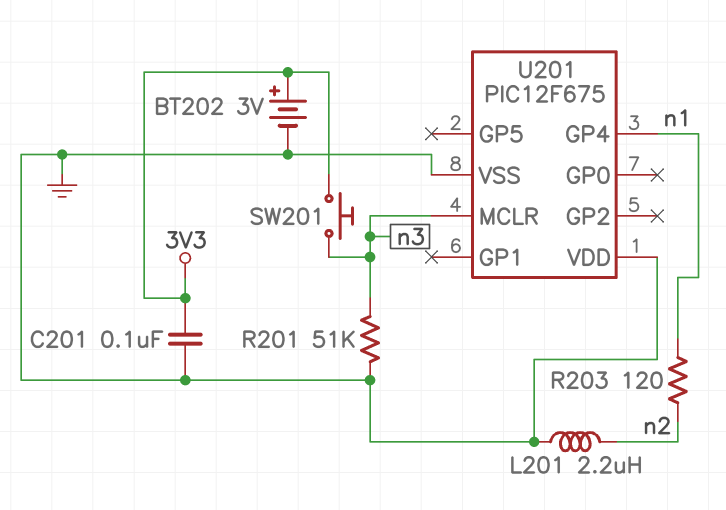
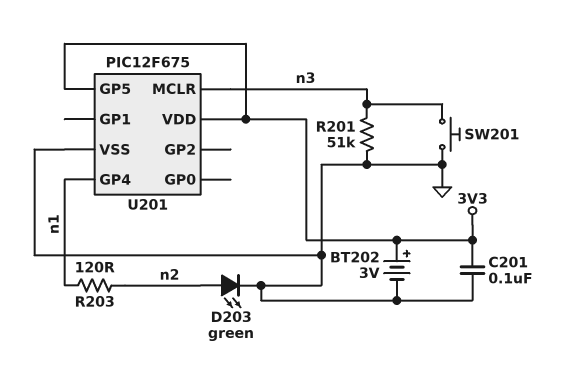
D203: none -> LED green (A n2, K GND)
L201: 2.2uH (GND, n2) -> none
SW201: button (3V3, n3) -> button (GND, n3)
U201 pin GP5: none -> 3V3
U201 pin VDD: GND -> 3V3

